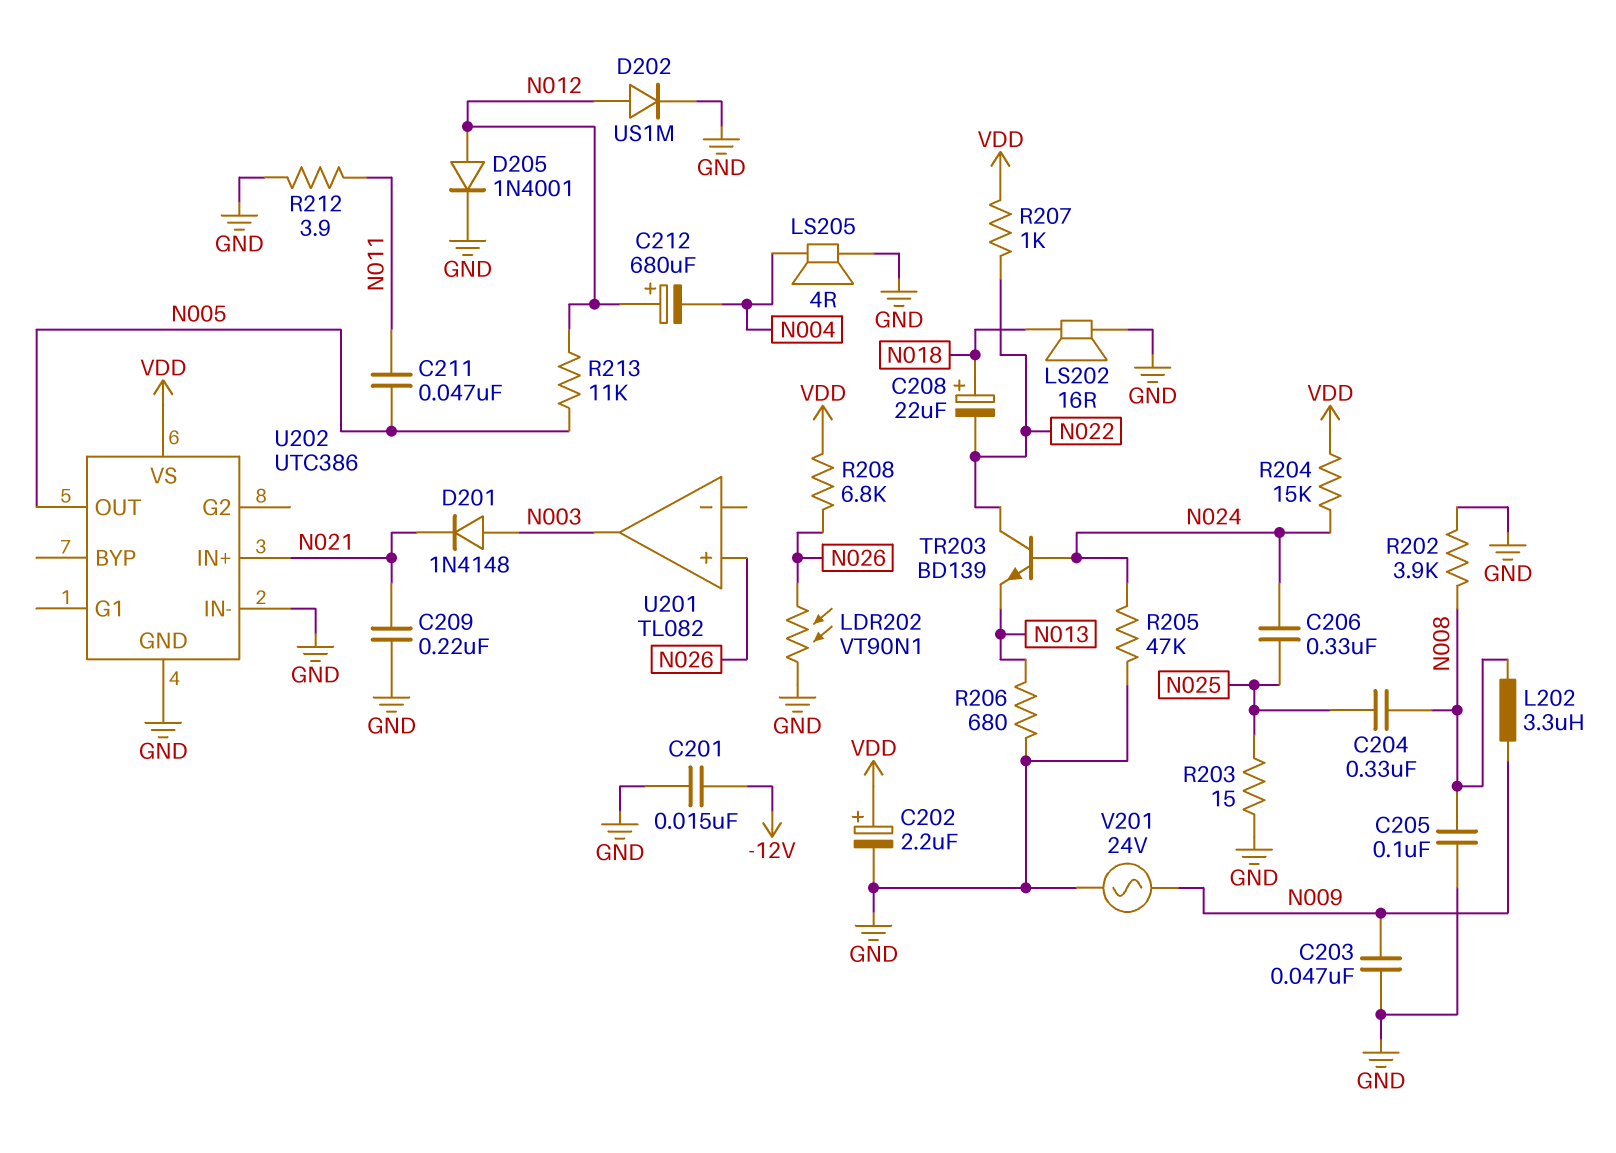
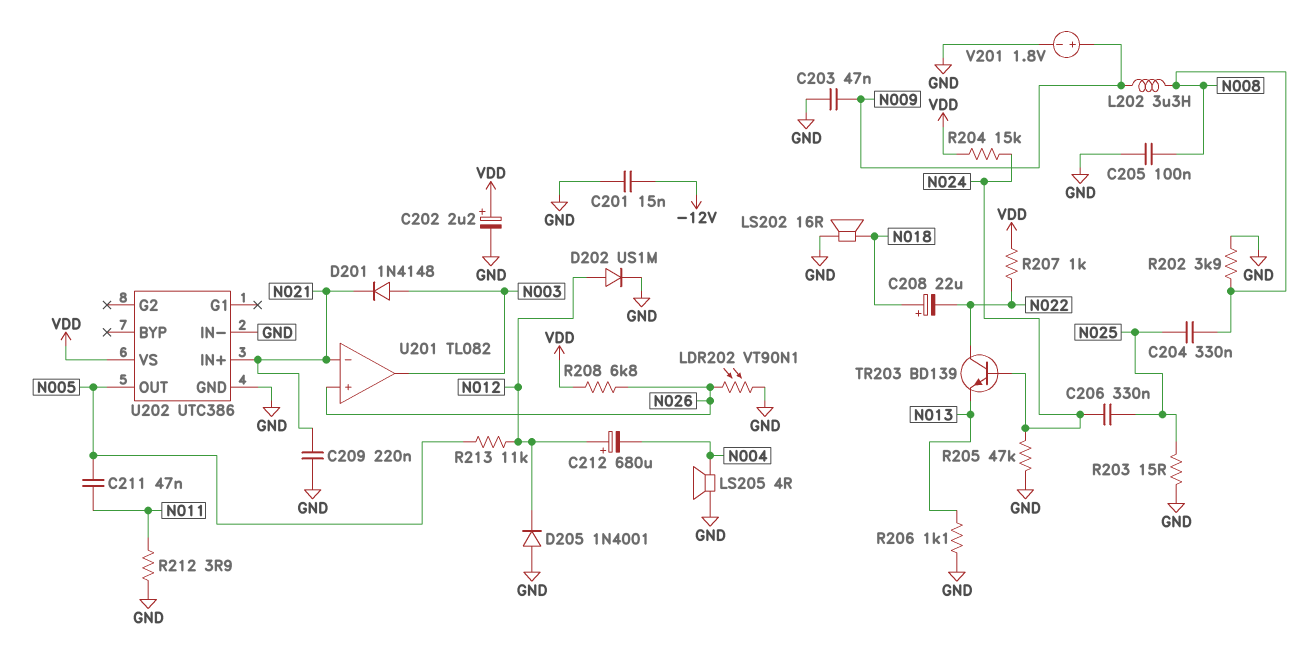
D205: diode 1N4001 (A N012, K GND) -> diode 1N4001 (A GND, K N012)
R206: 680 (GND, N013) -> 1.1k (GND, N013)
U201 pin in-: none -> N021
V201: AC 24V (GND, N009) -> 1.8V (plus N009, minus GND)

